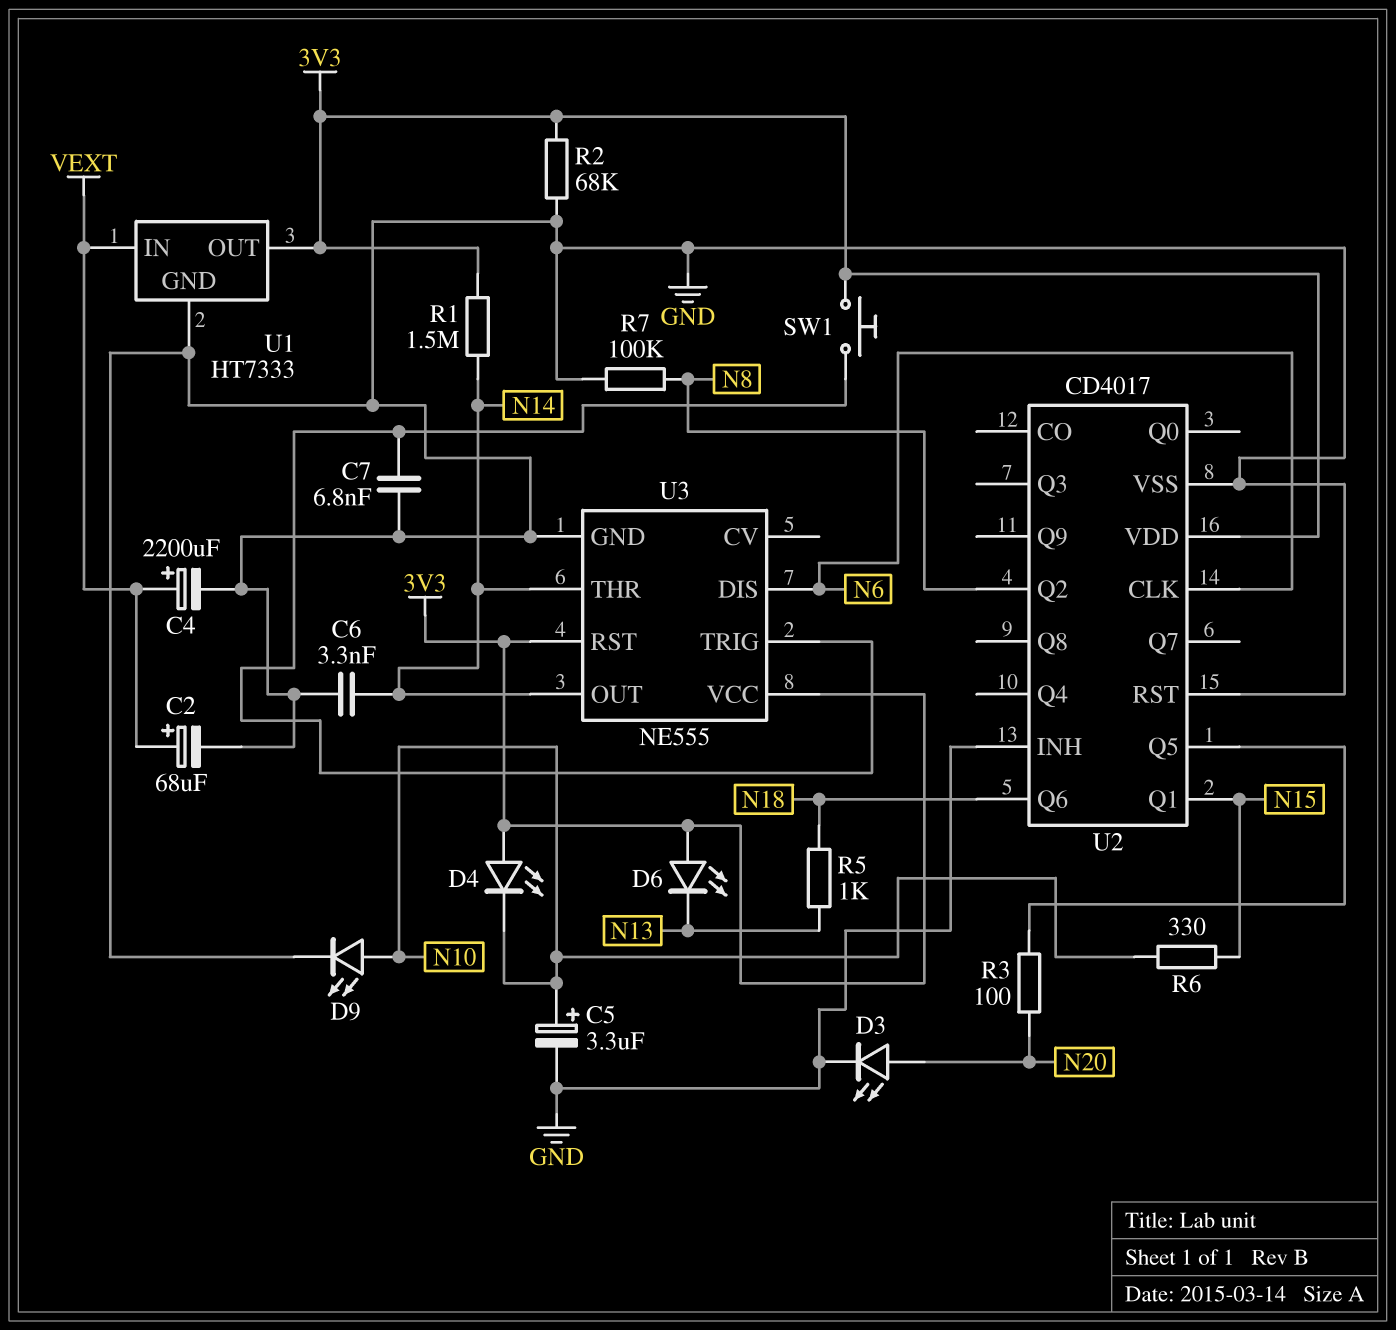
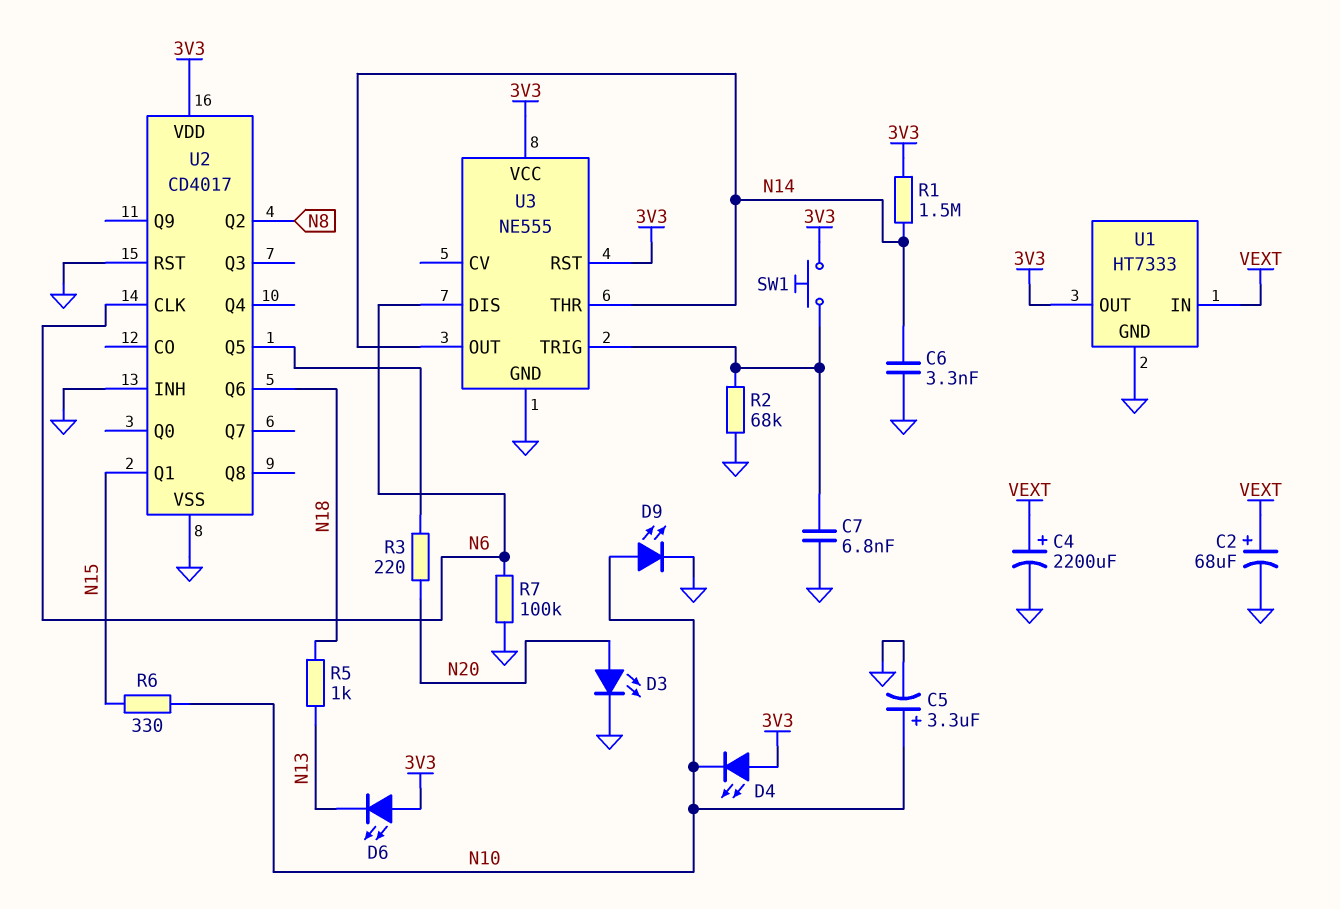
R2: 68k (3V3, GND) -> 68k (GND, U3/TRIG)
R3: 100 (N20, U2/Q5) -> 220 (N20, U2/Q5)
R7: 100k (GND, N8) -> 100k (GND, N6)

